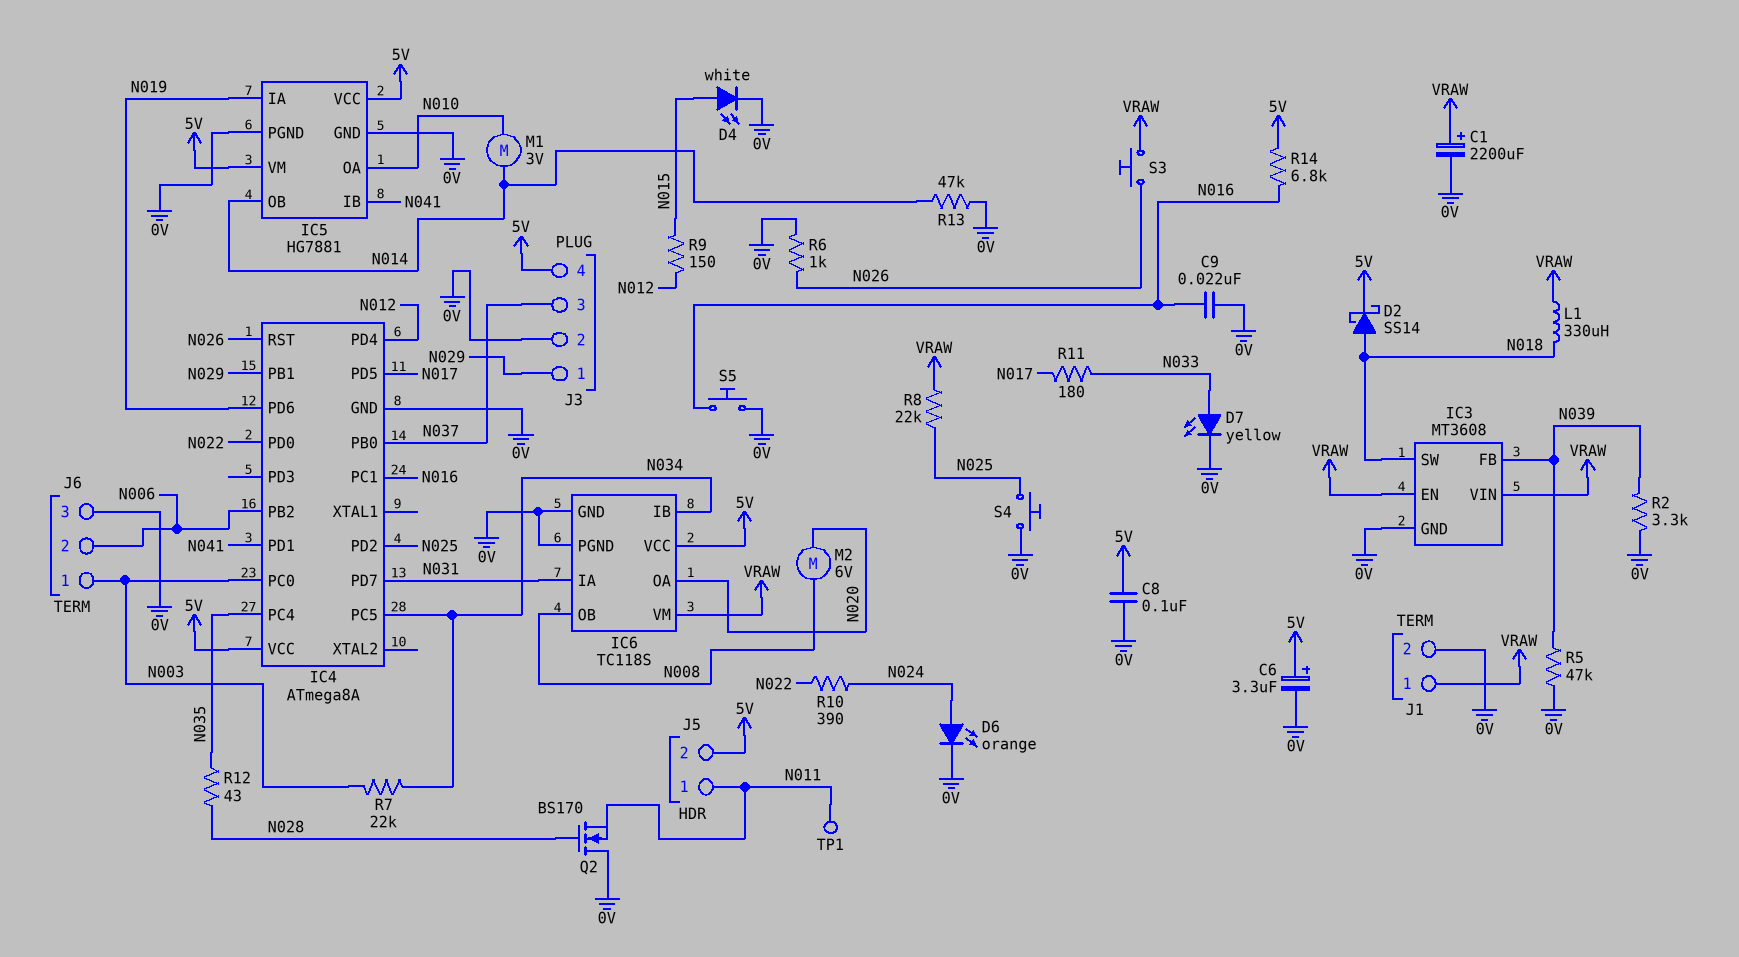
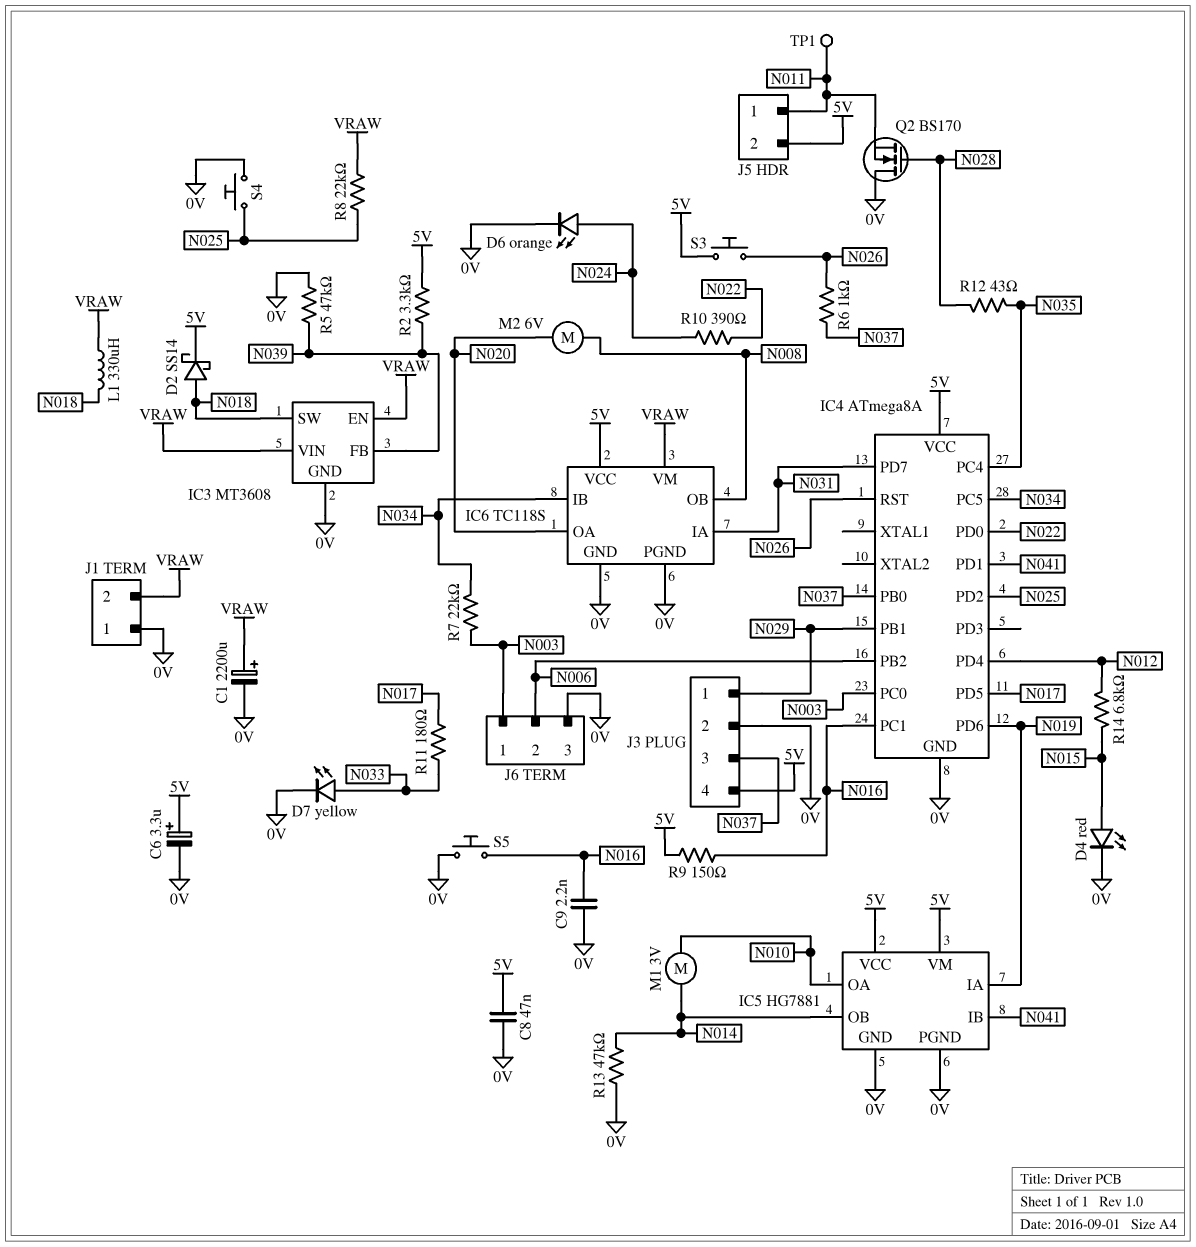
C8: 100nF (0V, 5V) -> 47nF (0V, 5V)
C9: 22nF (0V, N016) -> 2.2nF (0V, N016)
D4: LED white (A N015, K 0V) -> LED red (A N015, K 0V)
J1 pin 1: VRAW -> 0V
J1 pin 2: 0V -> VRAW
R2: 3.3k (0V, N039) -> 3.3k (5V, N039)
R6: 1k (0V, N026) -> 1k (N026, N037)
R9: 150 (N012, N015) -> 150 (5V, N016)
R14: 6.8k (5V, N016) -> 6.8k (N012, N015)
S3: button (N026, VRAW) -> button (5V, N026)

